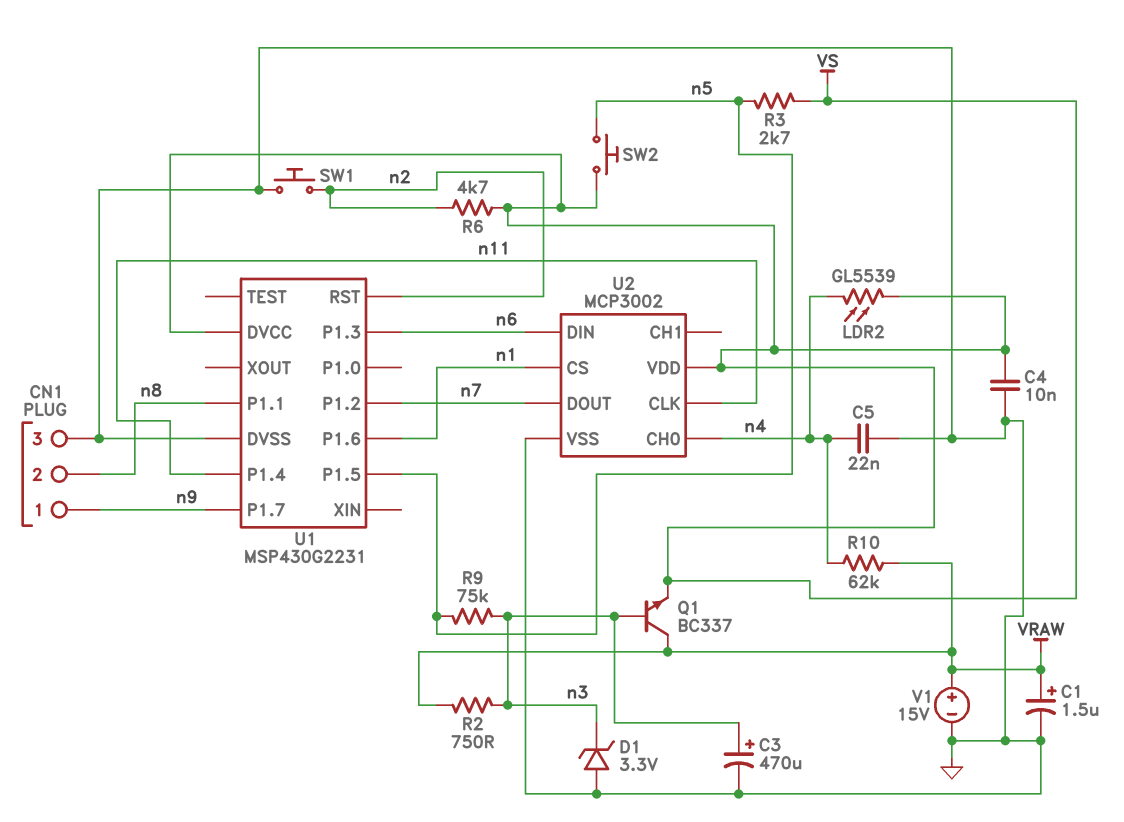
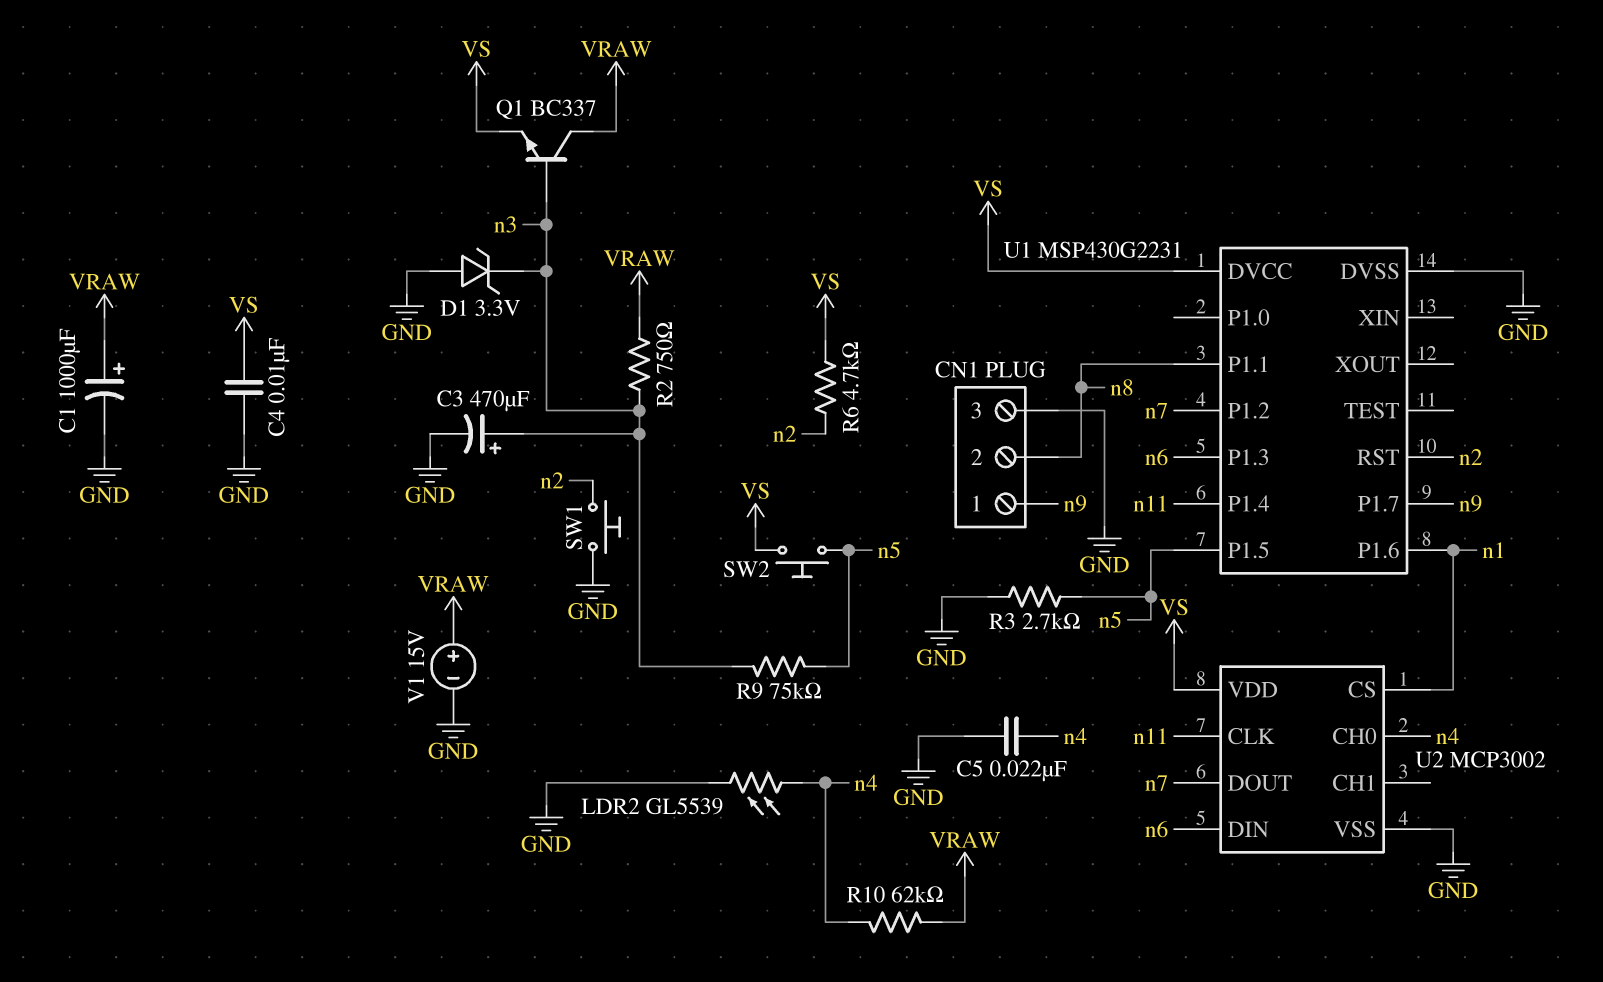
C1: 1.5uF (plus VRAW, minus GND) -> 1000uF (plus VRAW, minus GND)
LDR2: GL5539 (VS, n4) -> GL5539 (GND, n4)
R3: 2.7k (VS, n5) -> 2.7k (GND, n5)

